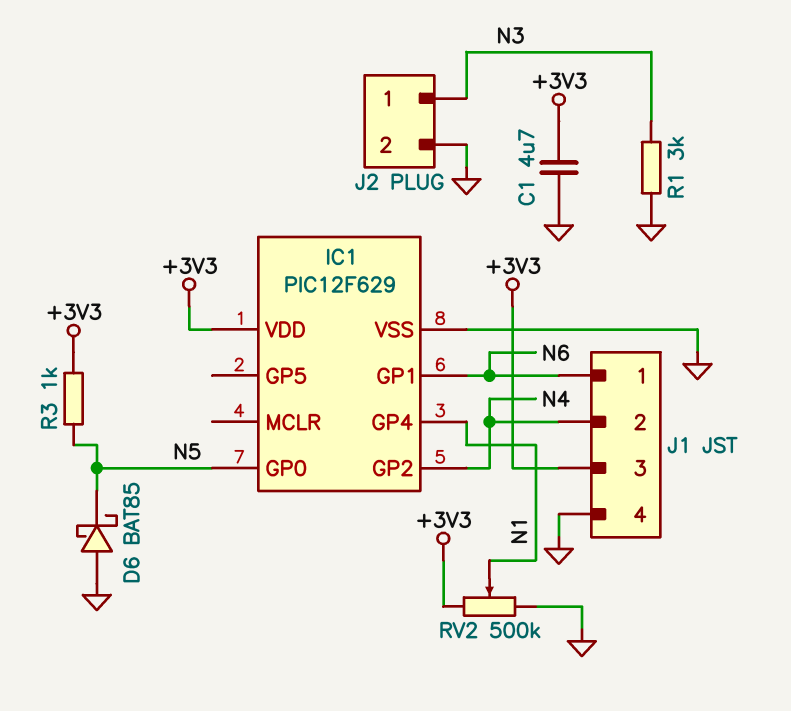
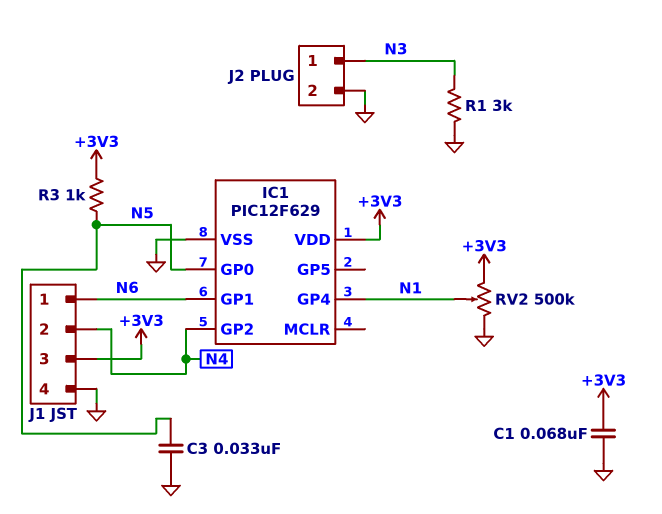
C1: 4.7uF (+3V3, GND) -> 68nF (+3V3, GND)
C3: none -> 33nF (GND, N5)
D6: schottky BAT85 (A GND, K N5) -> none

